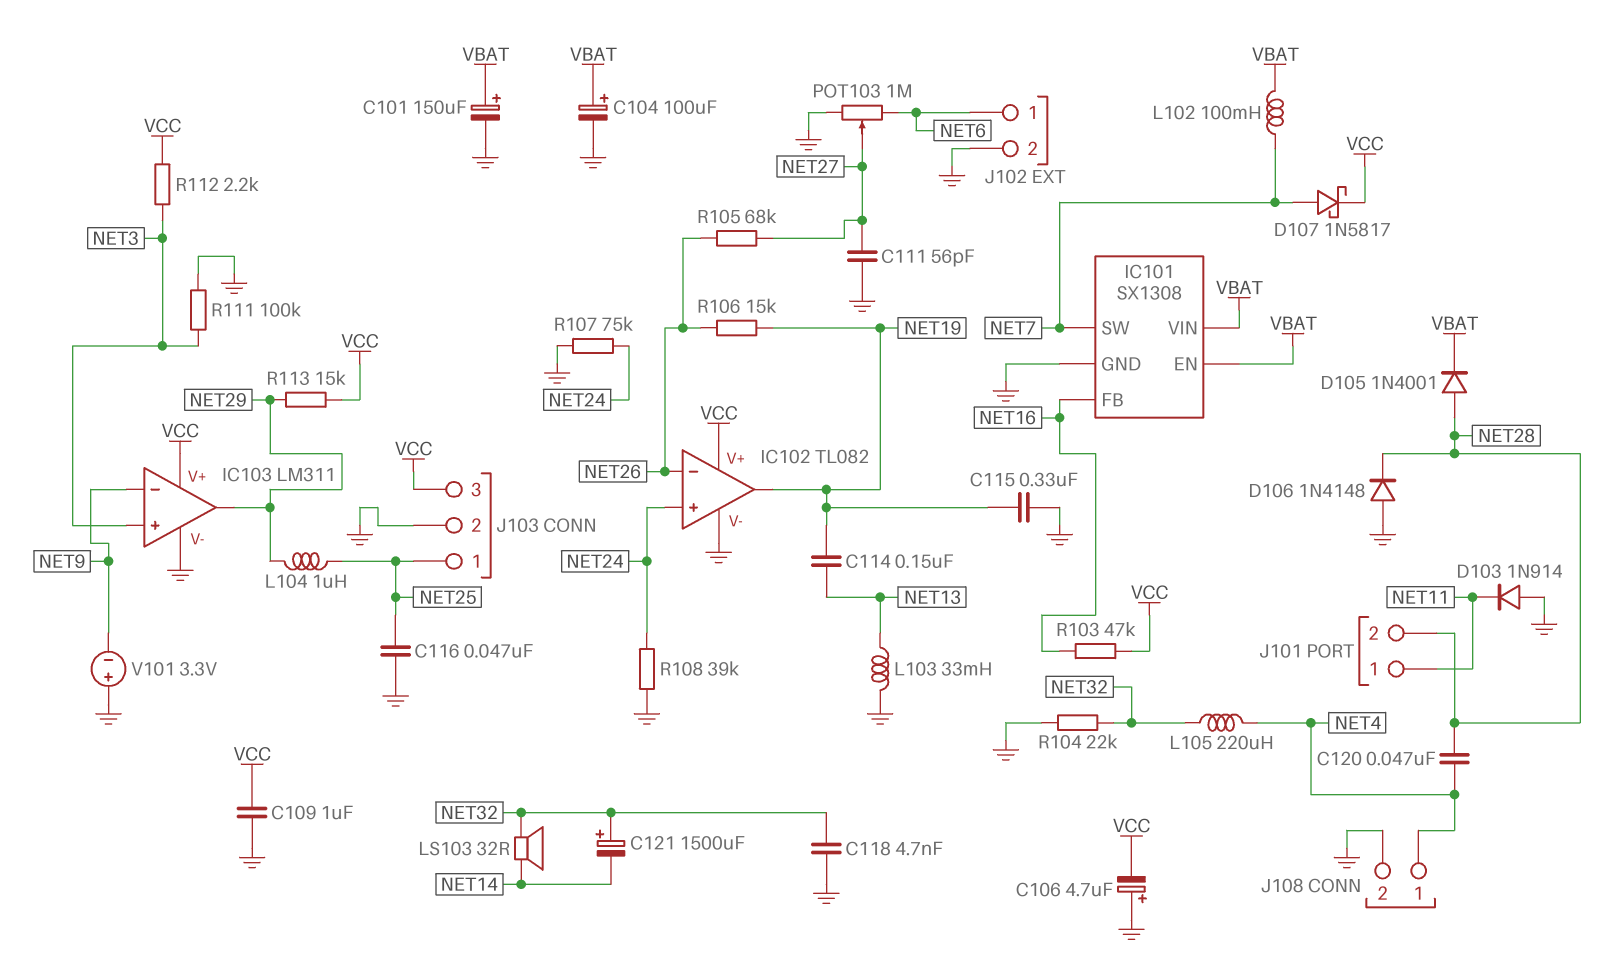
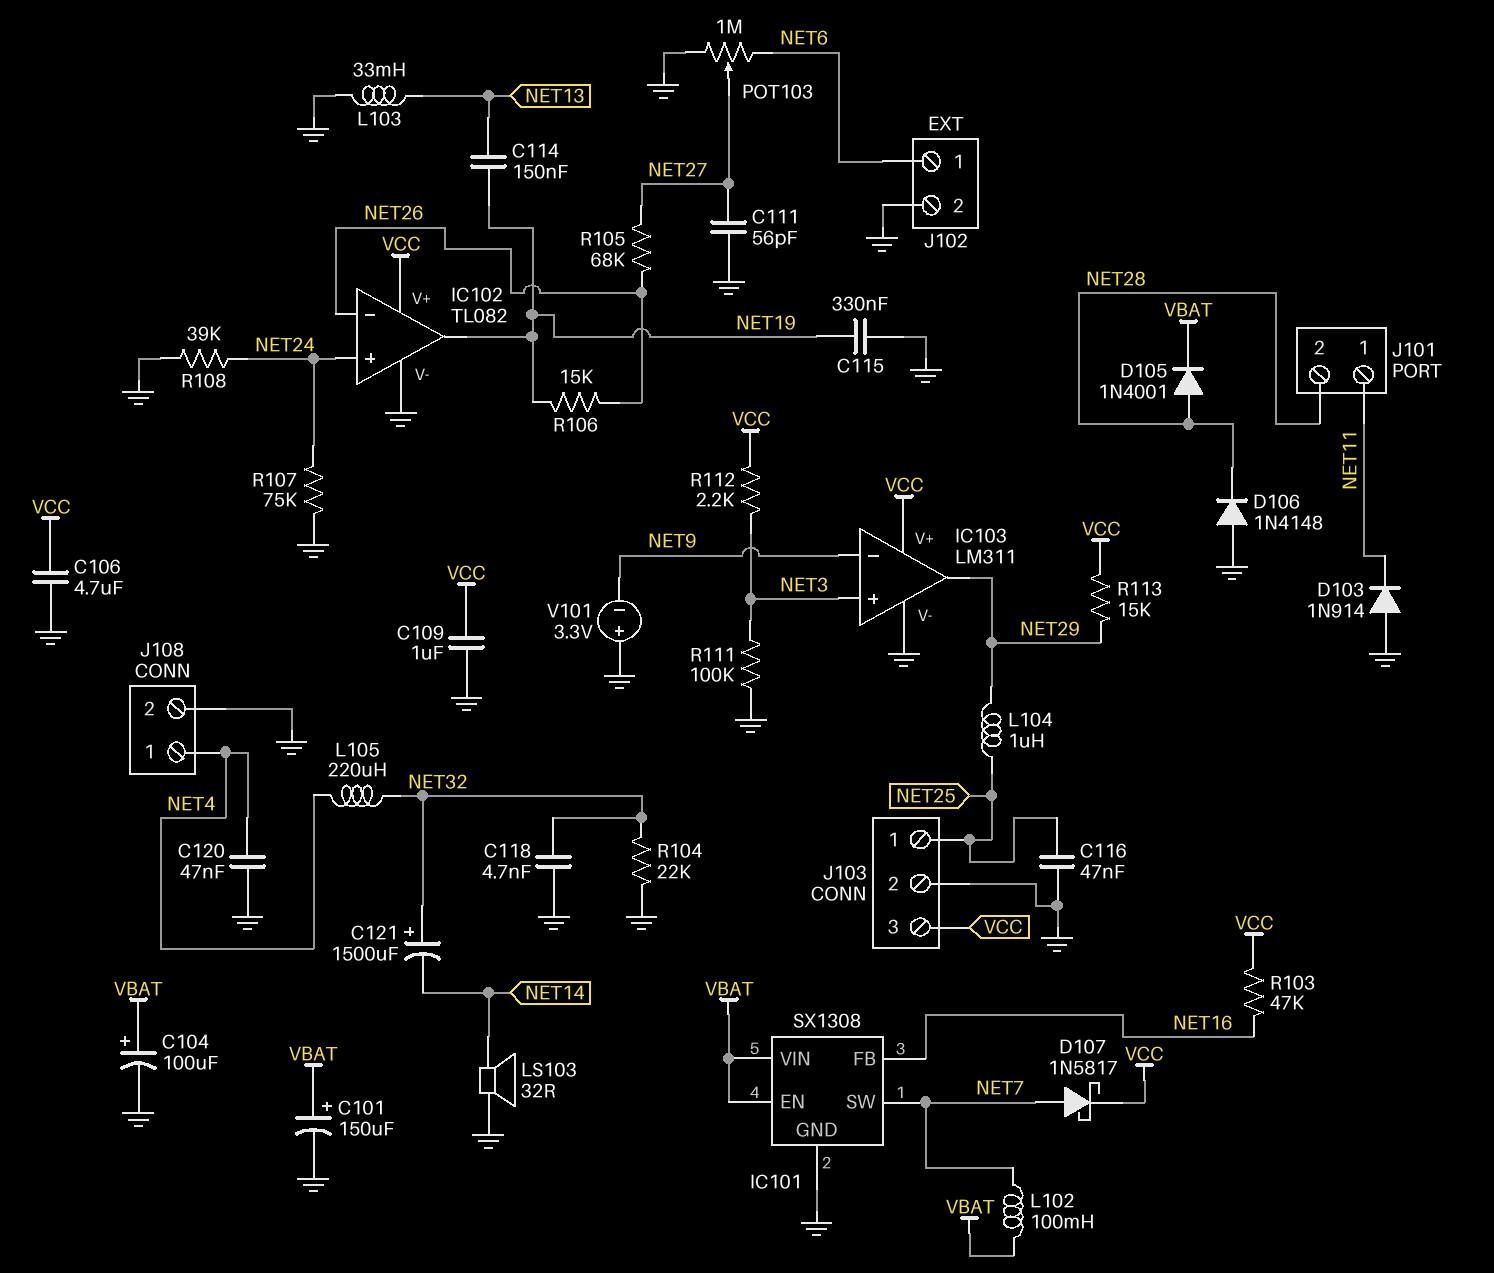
C106: 4.7uF (plus GND, minus VCC) -> 4.7uF (GND, VCC)
C120: 47nF (NET4, NET28) -> 47nF (GND, NET4)
LS103: speaker 32R (NET14, NET32) -> speaker 32R (GND, NET14)

